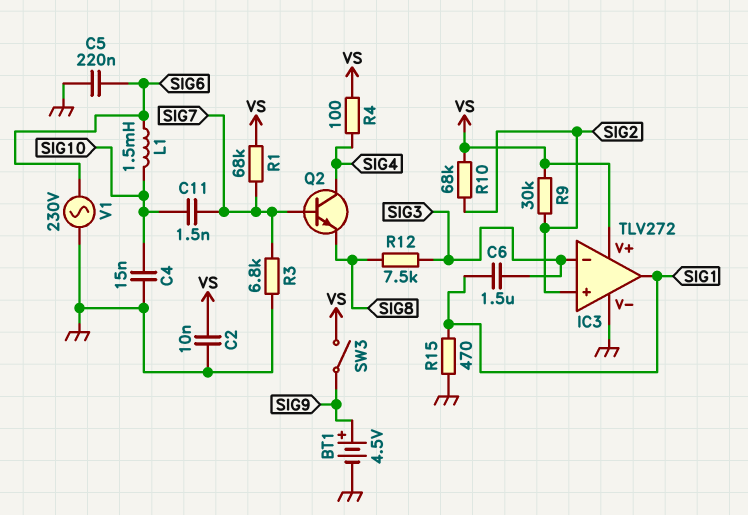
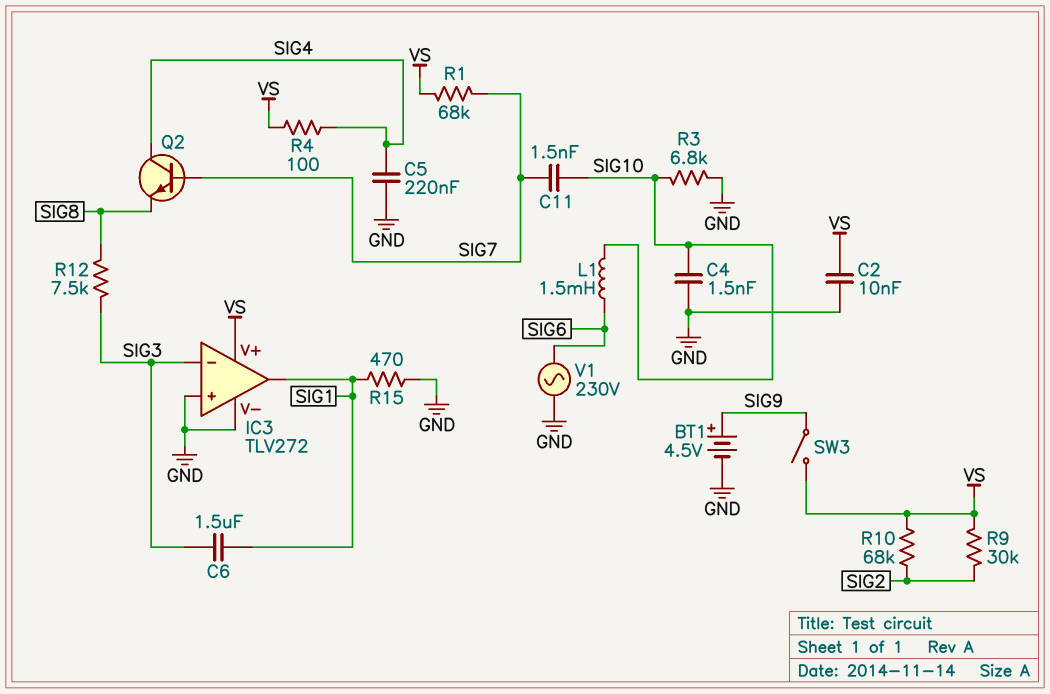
C4: 15nF (GND, SIG10) -> 1.5nF (GND, SIG10)
C5: 220nF (GND, SIG6) -> 220nF (GND, SIG4)
IC3 pin in+: SIG2 -> GND
R3: 6.8k (GND, SIG7) -> 6.8k (GND, SIG10)

